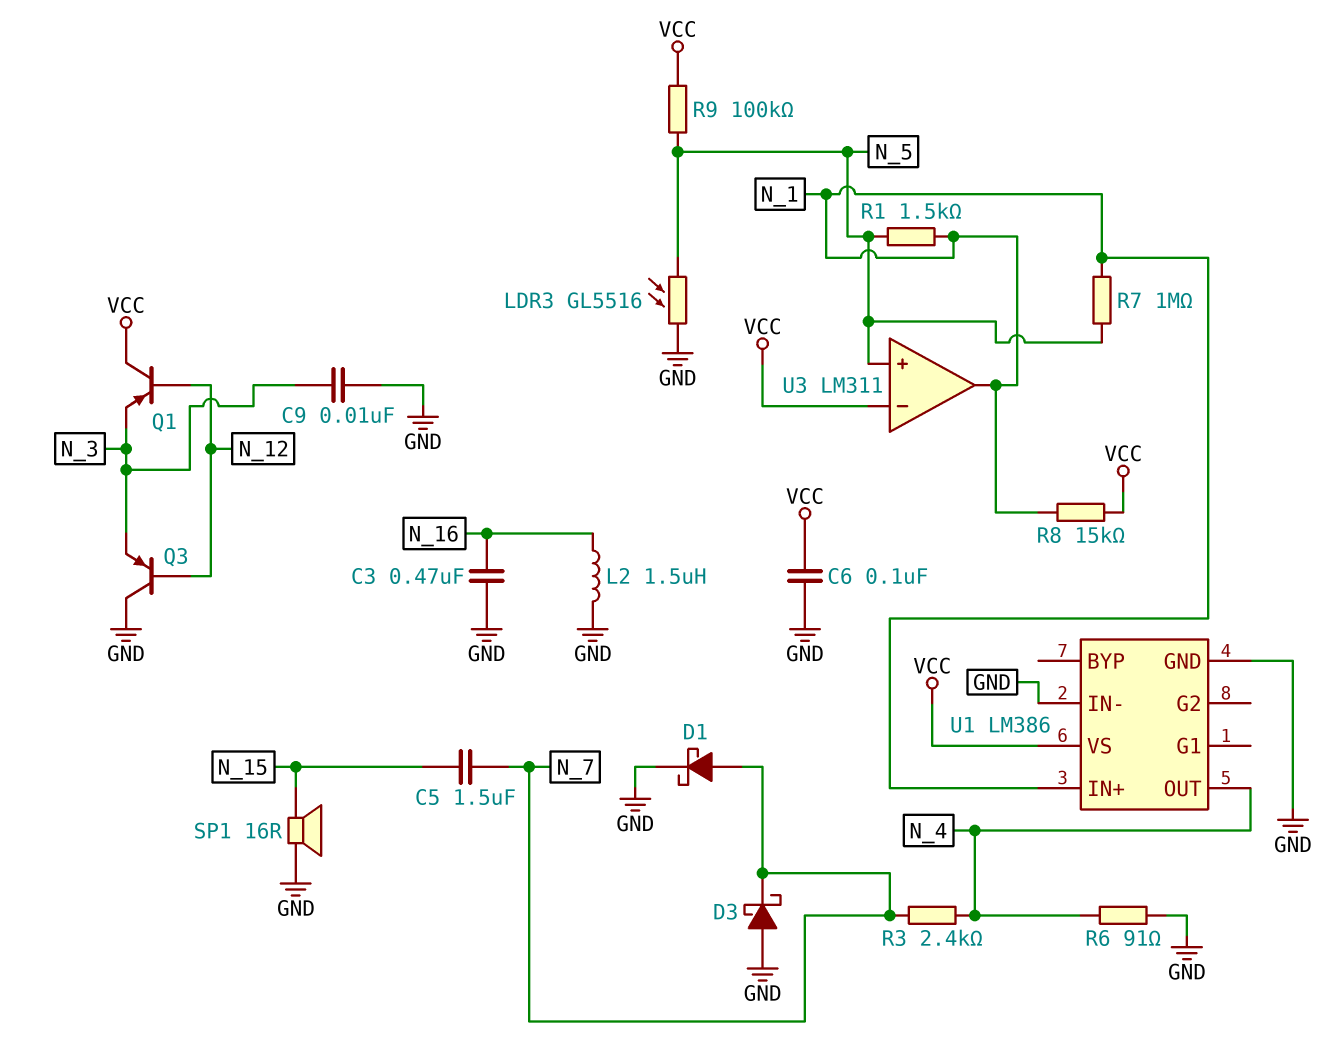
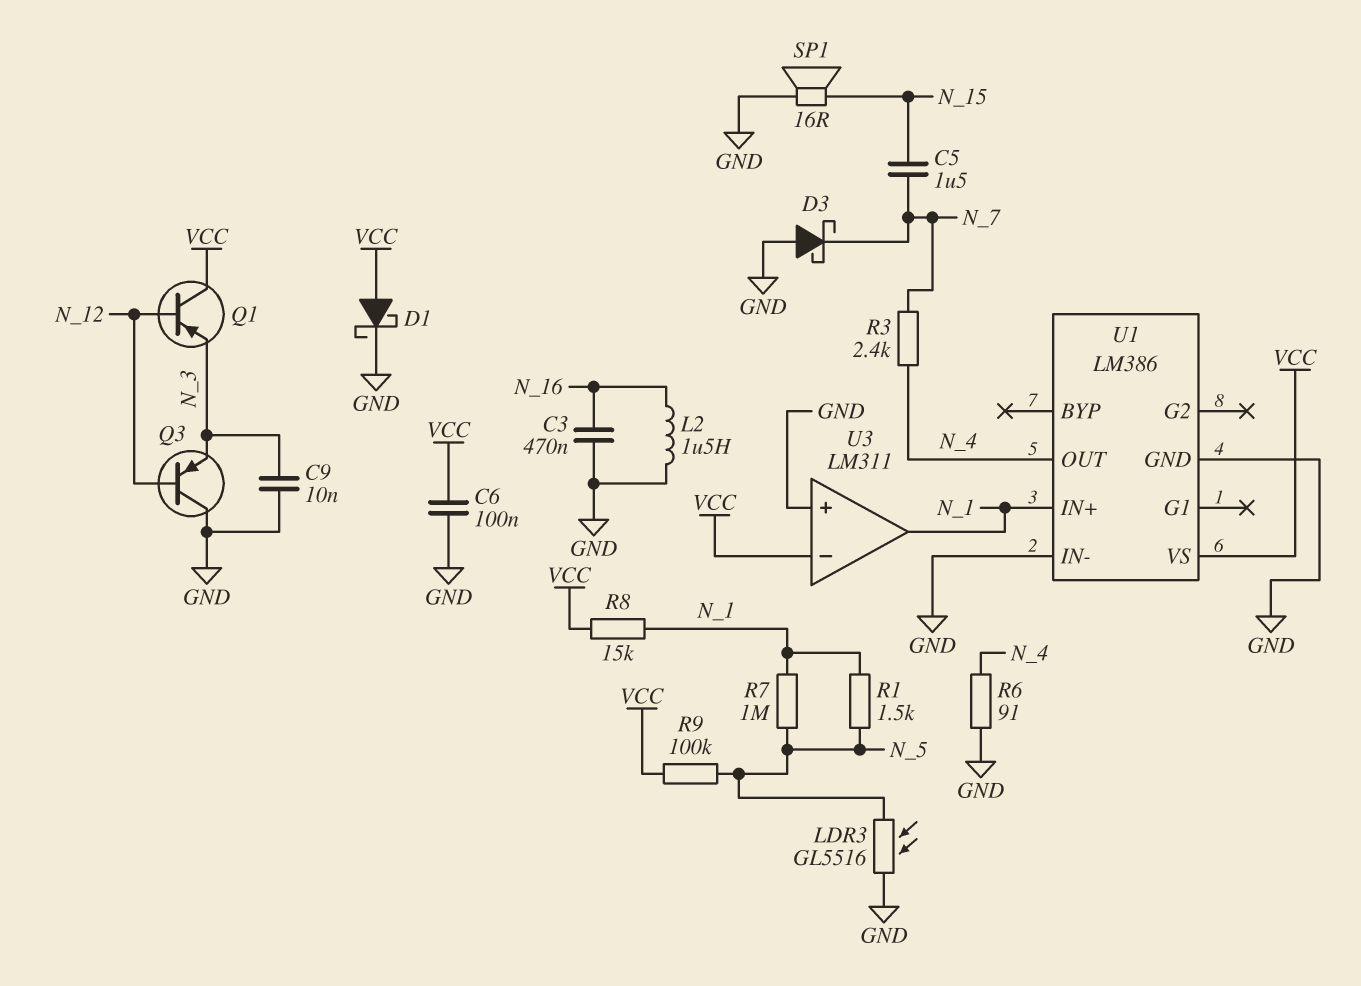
D1: schottky (A N_7, K GND) -> schottky (A VCC, K GND)
U3 pin in+: N_5 -> GND

